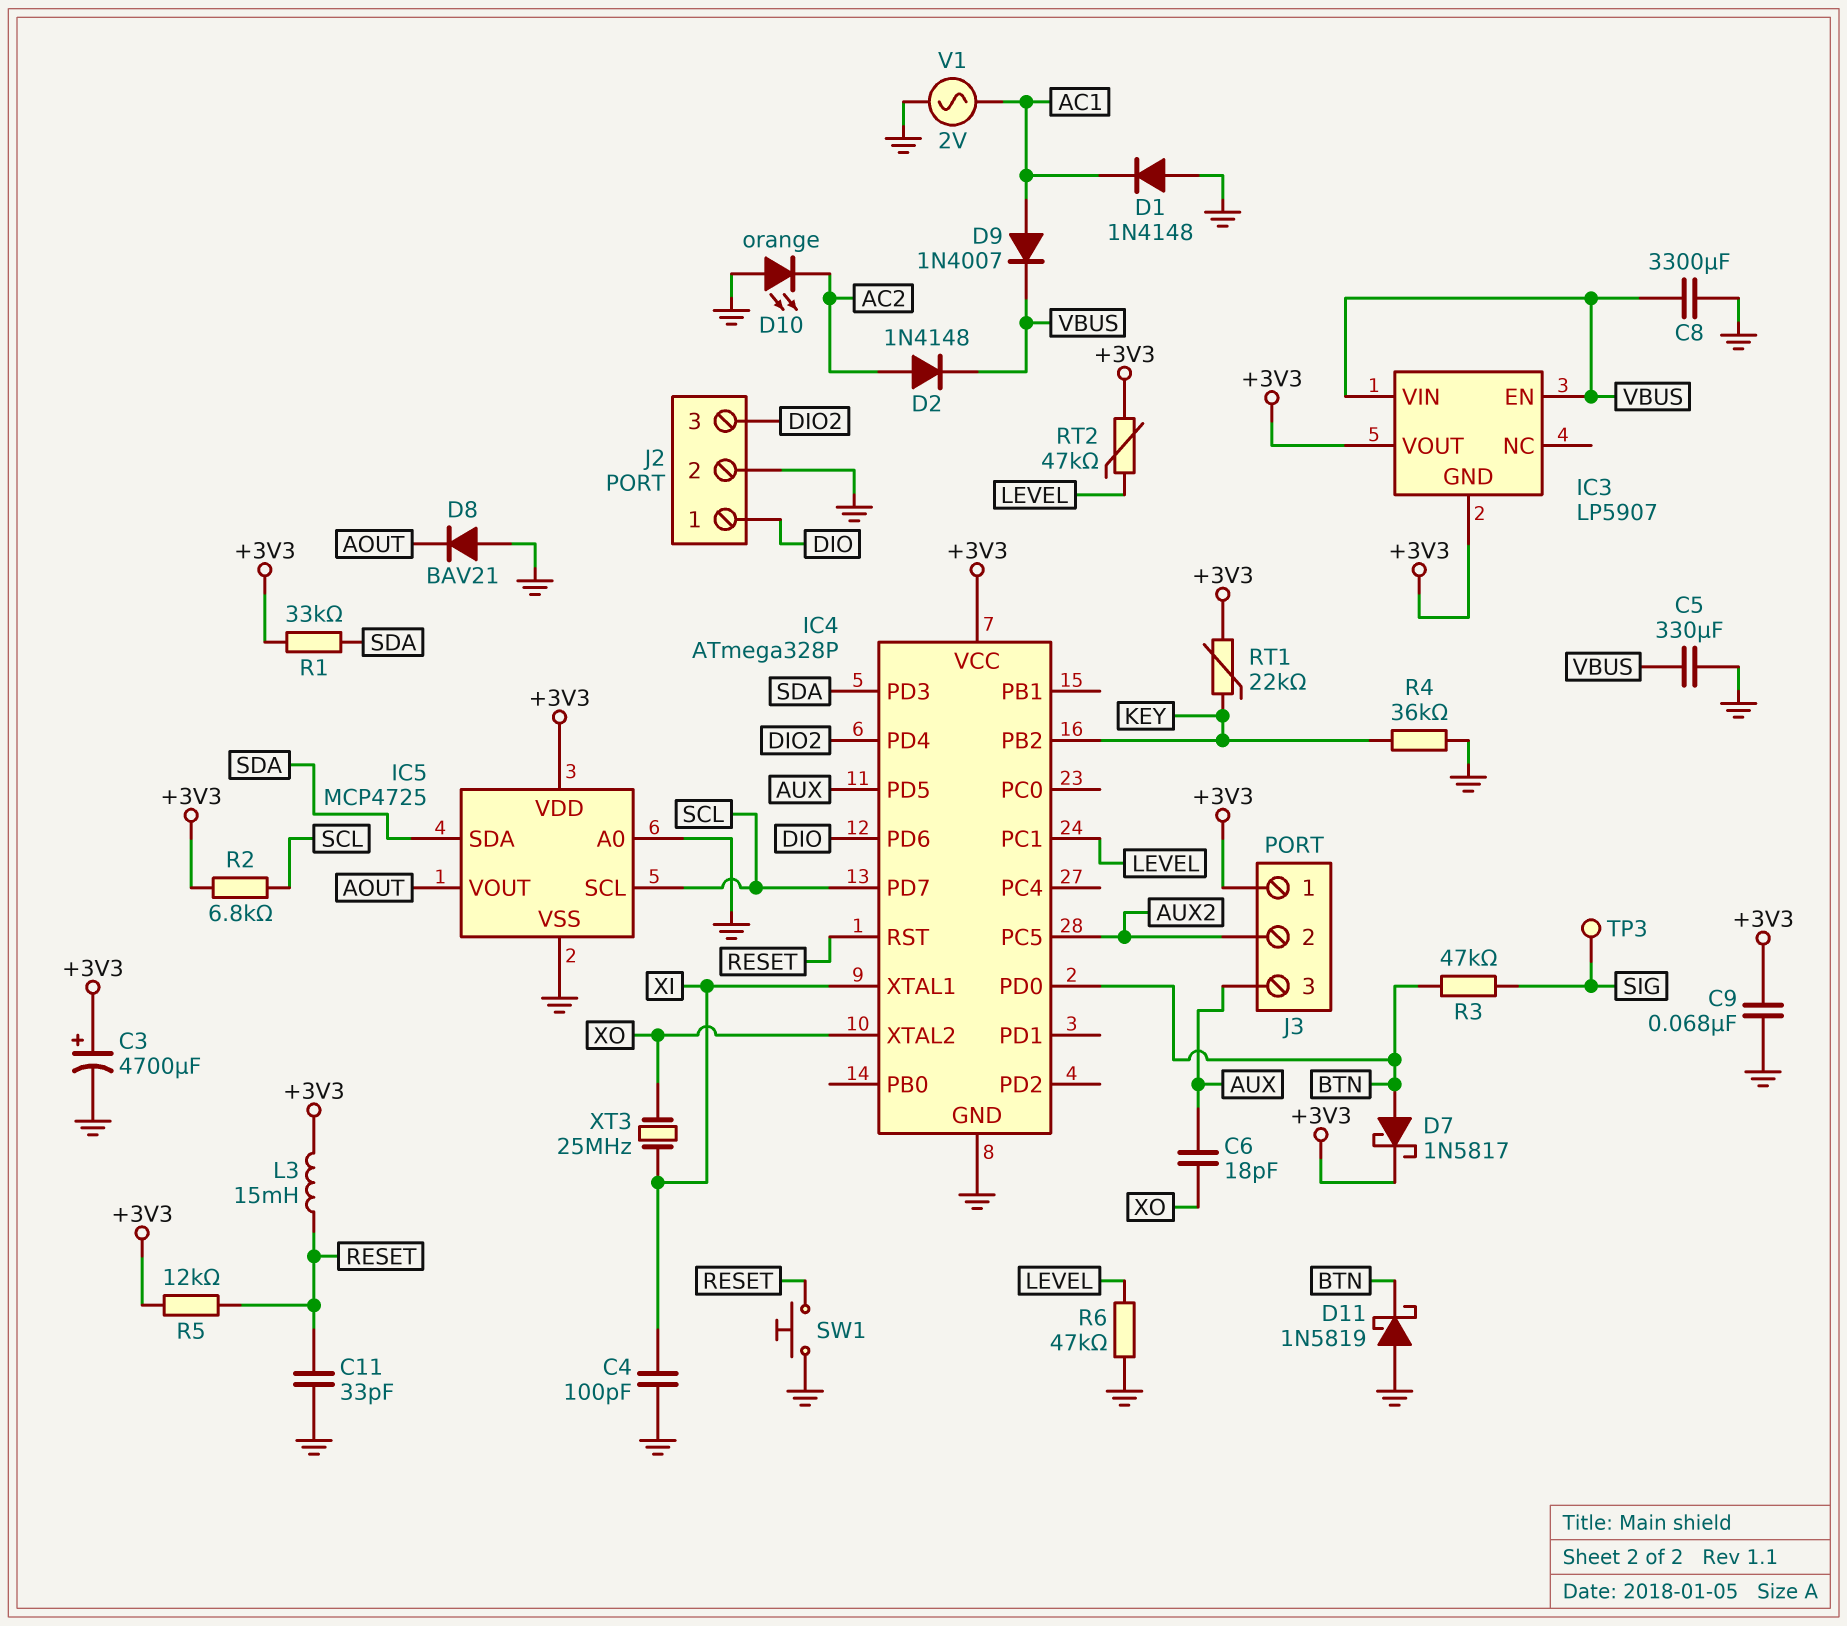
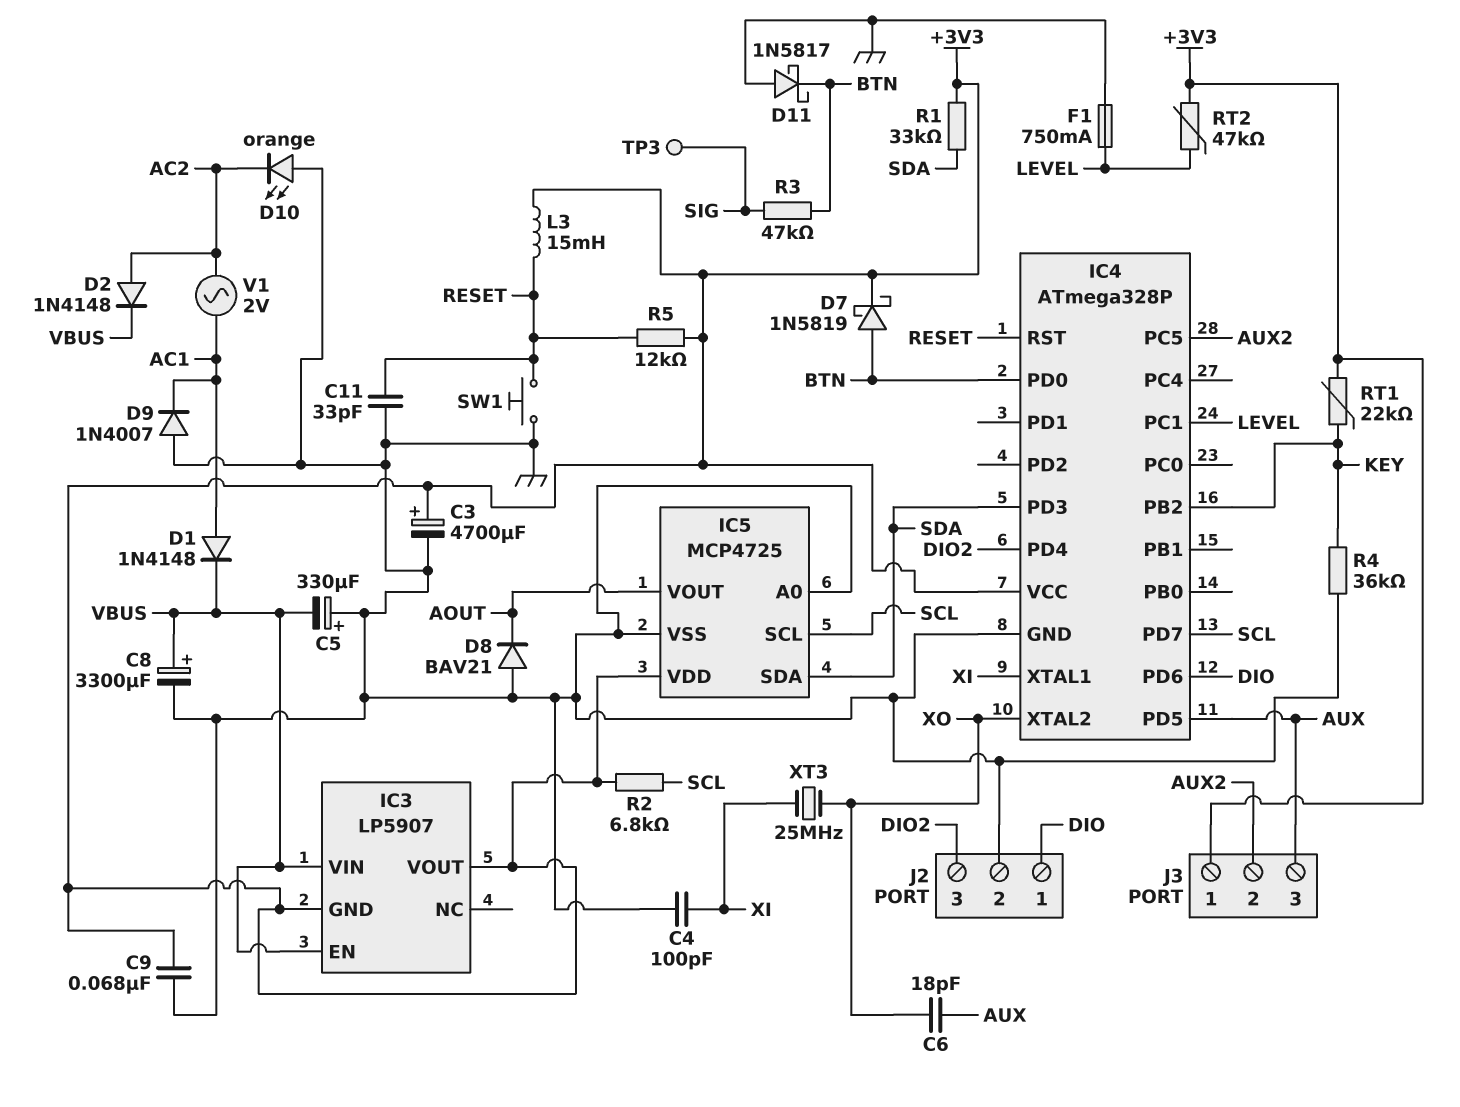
C5: 330uF (GND, VBUS) -> 330uF (plus GND, minus VBUS)
C8: 3300uF (GND, VBUS) -> 3300uF (plus VBUS, minus GND)
D1: diode 1N4148 (A GND, K AC1) -> diode 1N4148 (A AC1, K VBUS)
D7: schottky 1N5817 (A BTN, K +3V3) -> schottky 1N5819 (A BTN, K +3V3)
D9: diode 1N4007 (A AC1, K VBUS) -> diode 1N4007 (A GND, K AC1)
D11: schottky 1N5819 (A GND, K BTN) -> schottky 1N5817 (A GND, K BTN)
F1: none -> 750mA (GND, LEVEL)
R6: 47k (GND, LEVEL) -> none
V1: AC 2V (AC1, GND) -> AC 2V (AC1, AC2)

